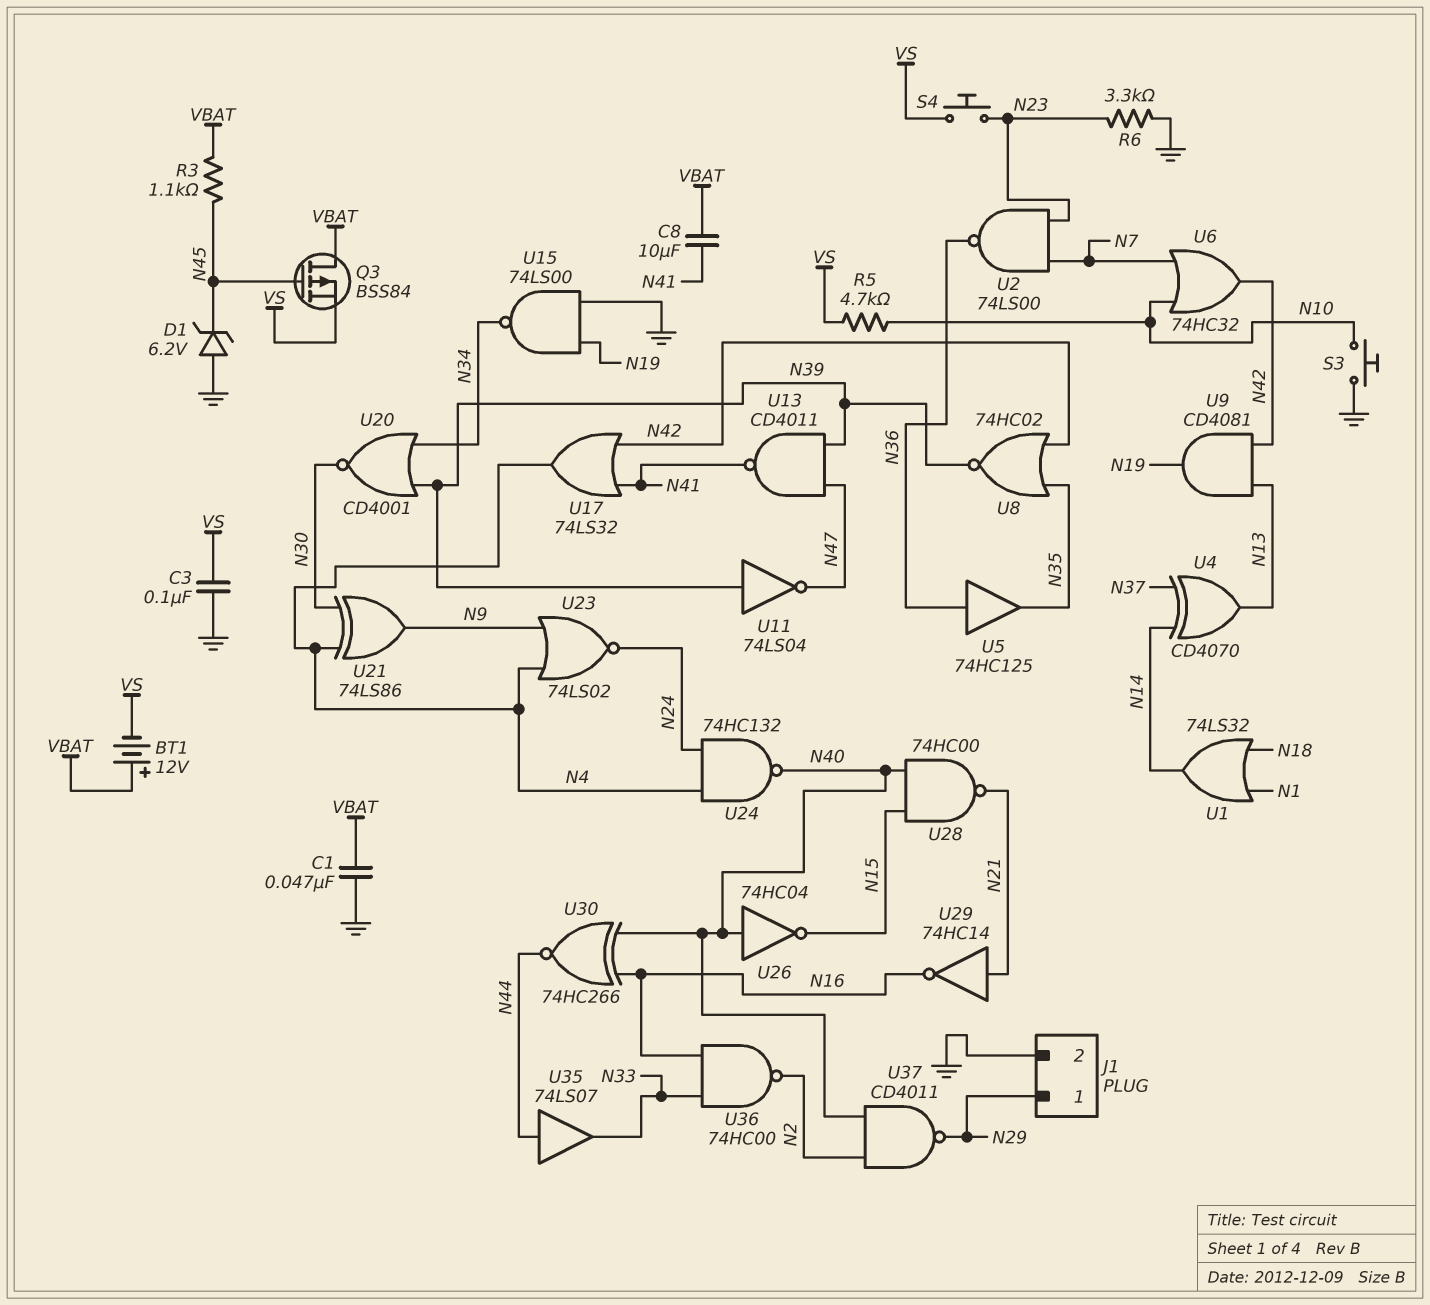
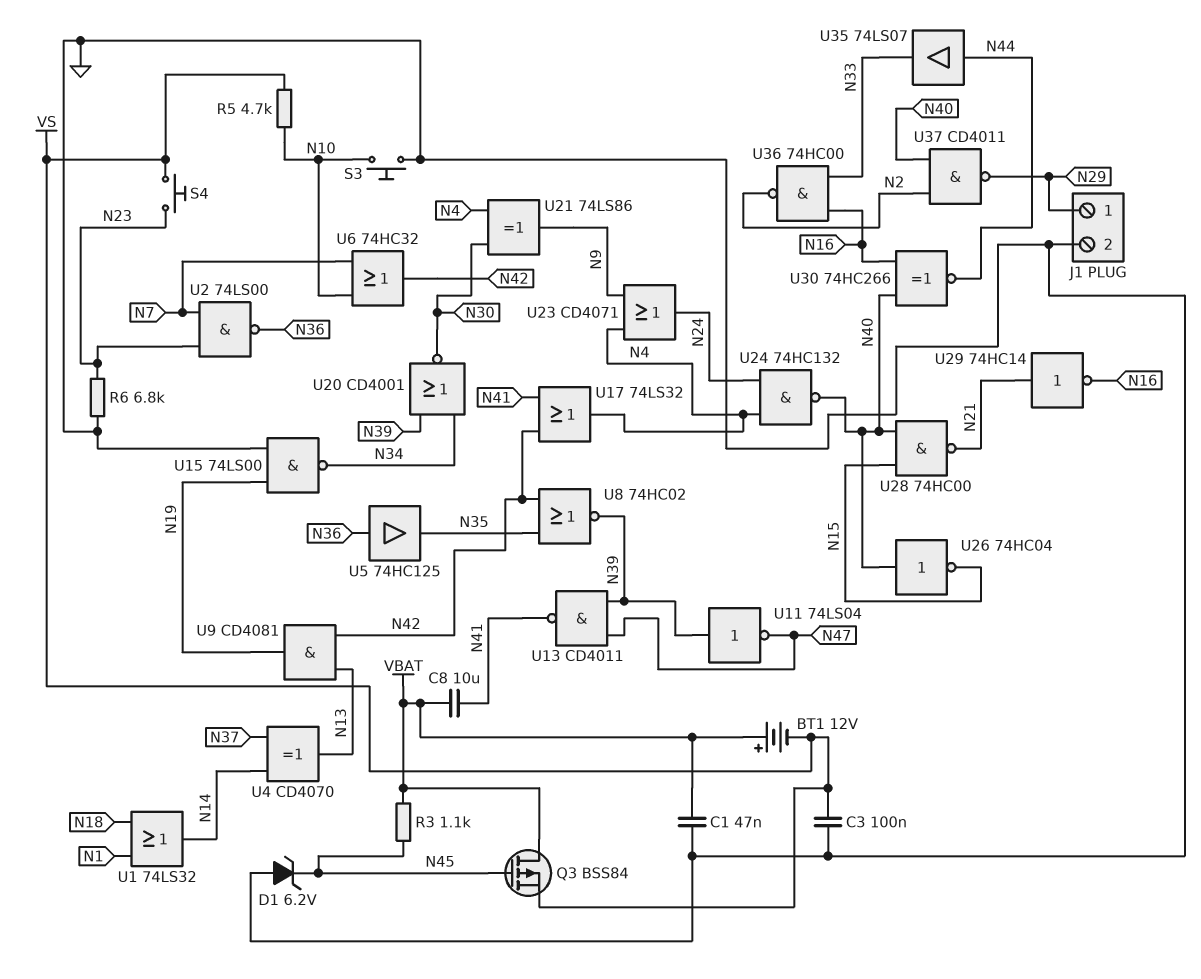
R6: 3.3k (GND, N23) -> 6.8k (GND, N23)
U23: NOR 74LS02 (in N4, in N9, out N24) -> OR CD4071 (in N4, in N9, out N24)

